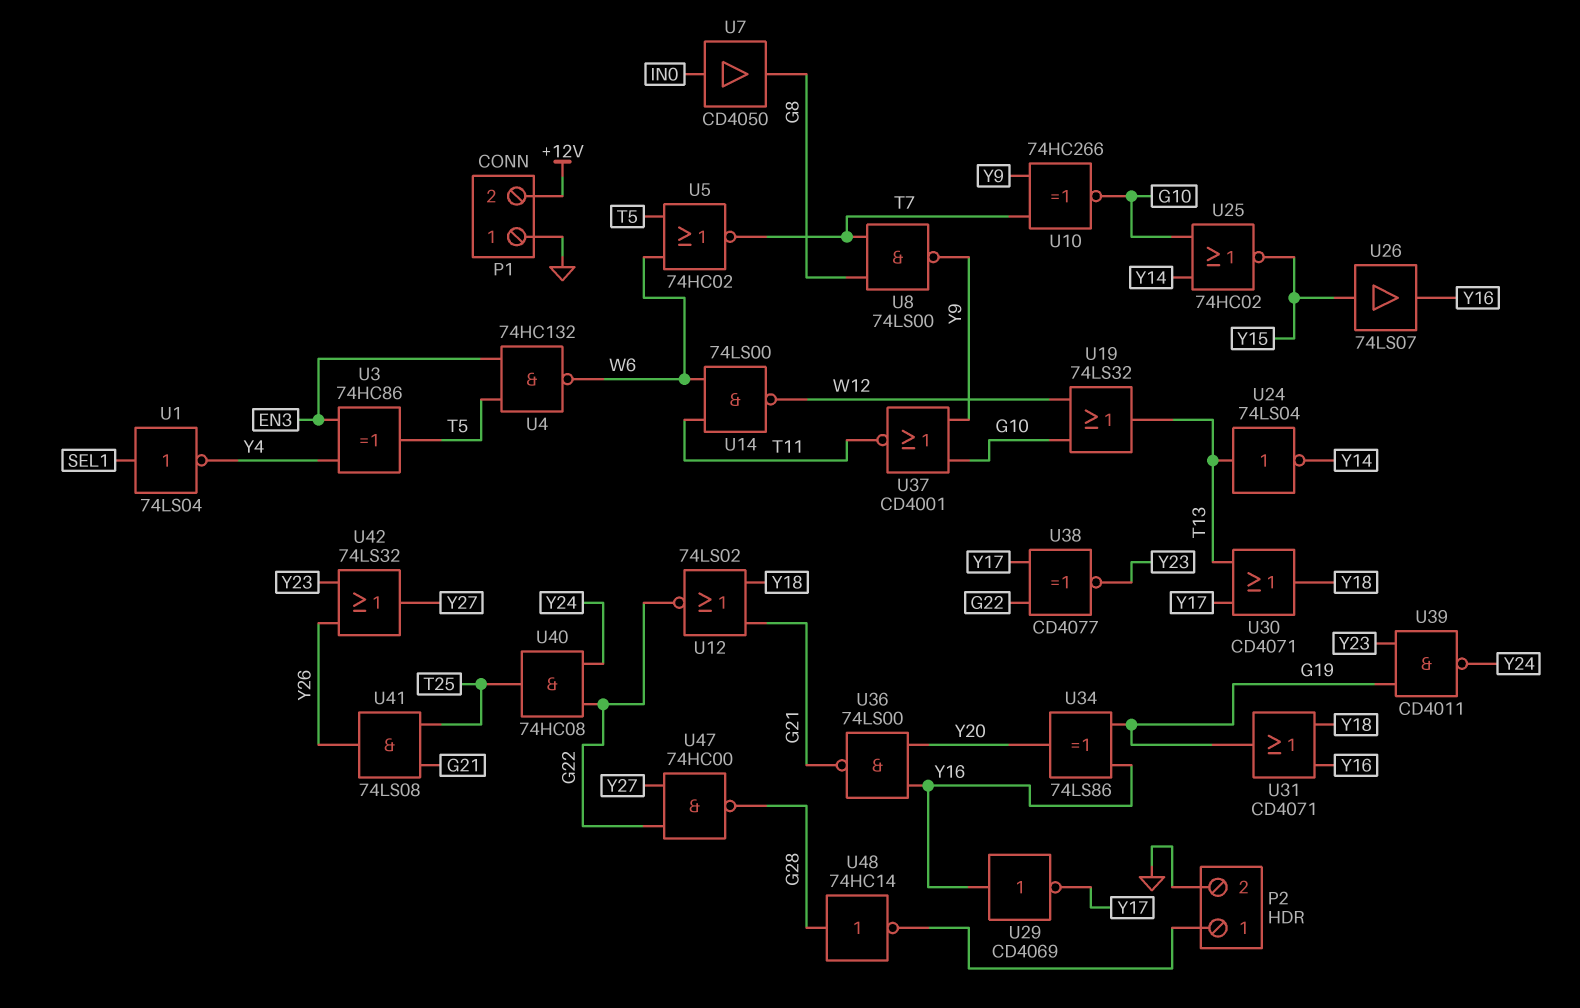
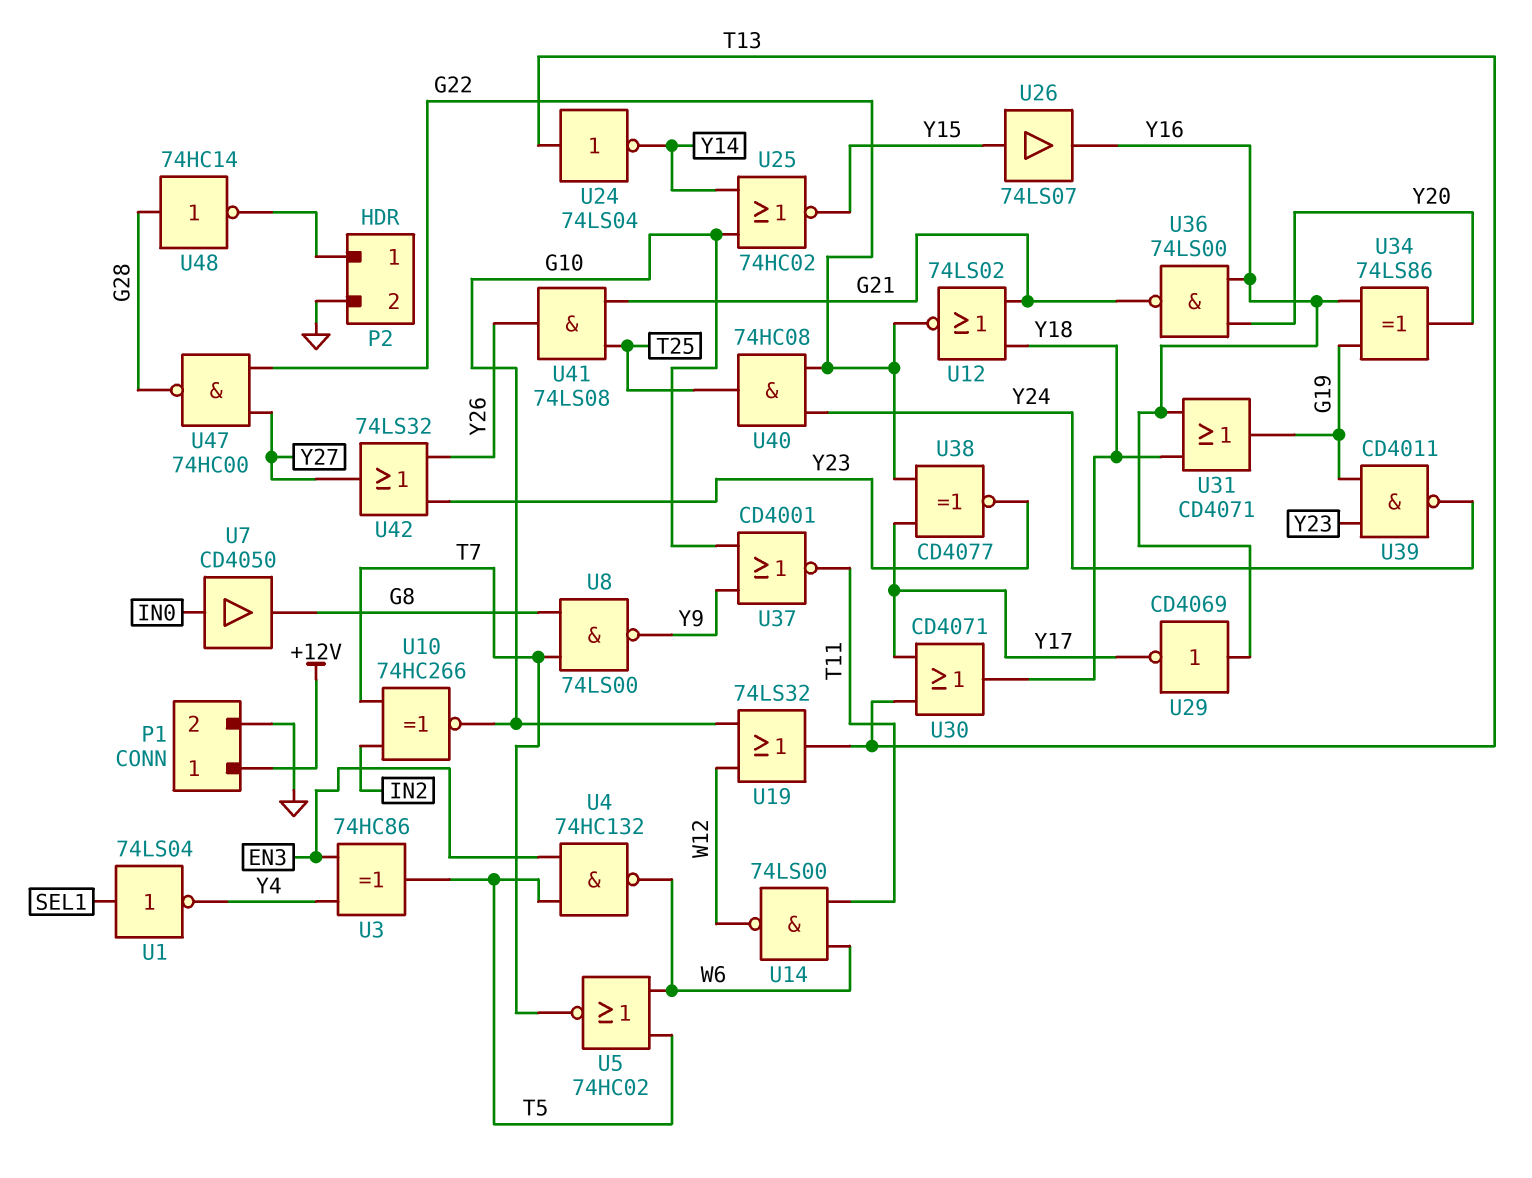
P1 pin 1: GND -> +12V
P1 pin 2: +12V -> GND
U10: XNOR 74HC266 (in T7, in Y9, out G10) -> XNOR 74HC266 (in IN2, in T7, out G10)

